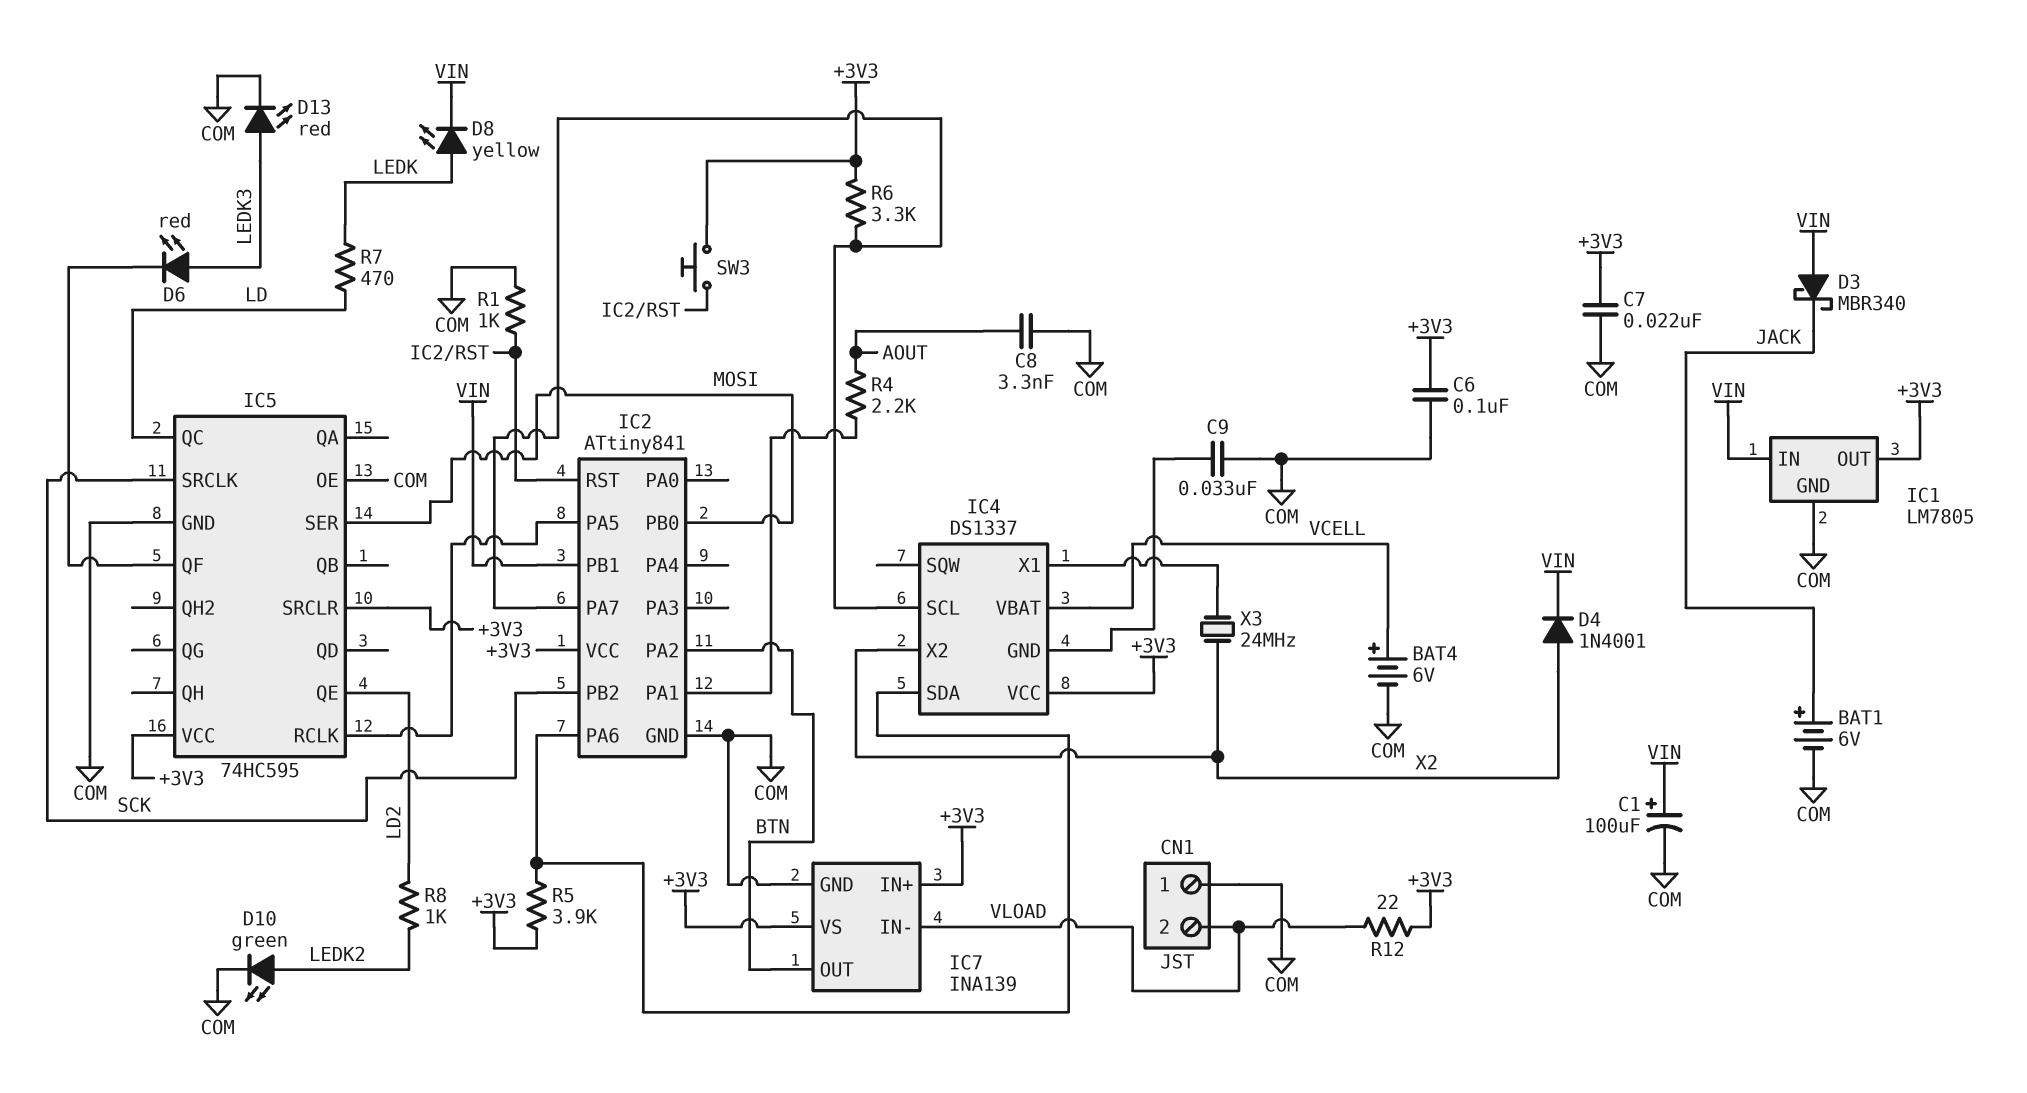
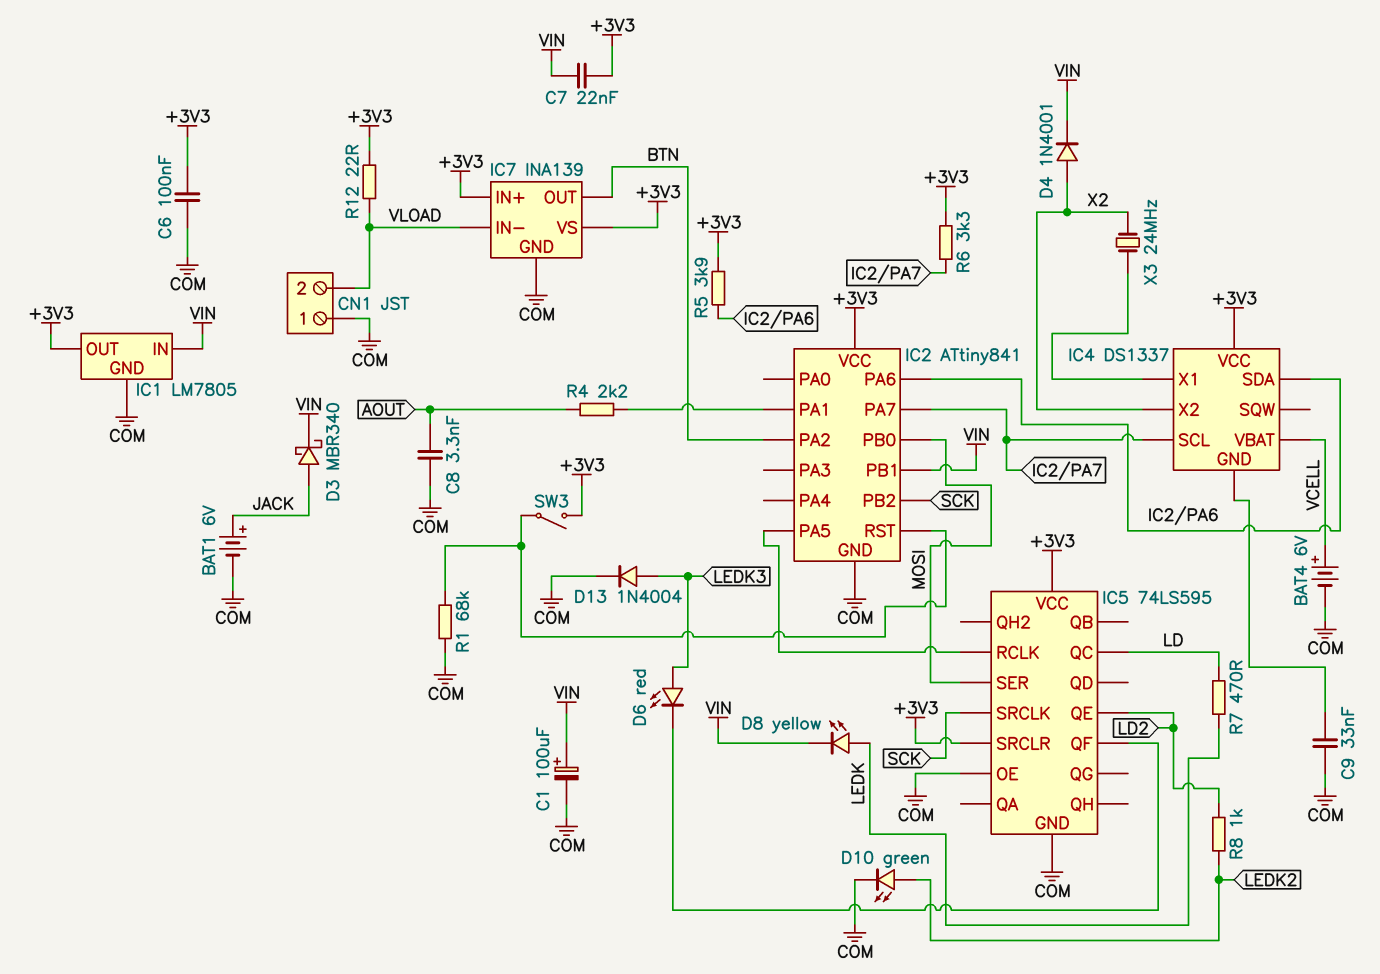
C7: 22nF (+3V3, COM) -> 22nF (+3V3, VIN)
D3: schottky MBR340 (A VIN, K JACK) -> schottky MBR340 (A JACK, K VIN)
D13: LED red (A LEDK3, K COM) -> diode 1N4004 (A LEDK3, K COM)
IC5: 74HC595 -> 74LS595
R1: 1k (COM, IC2/RST) -> 68k (COM, IC2/RST)
SW3: button (+3V3, IC2/RST) -> switch (+3V3, IC2/RST)

